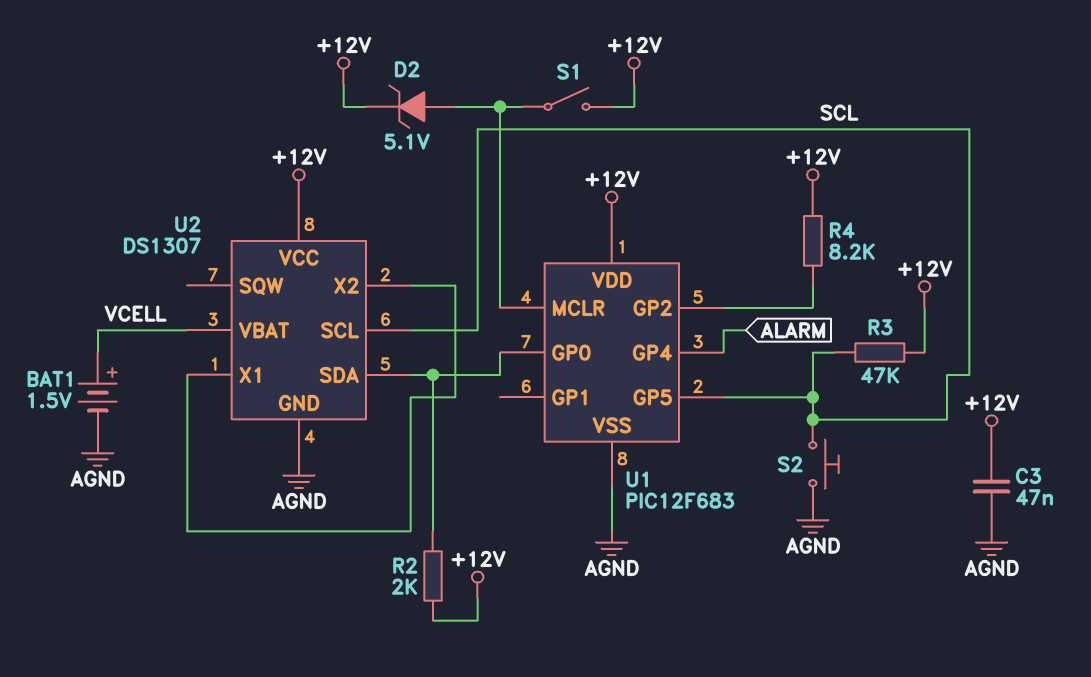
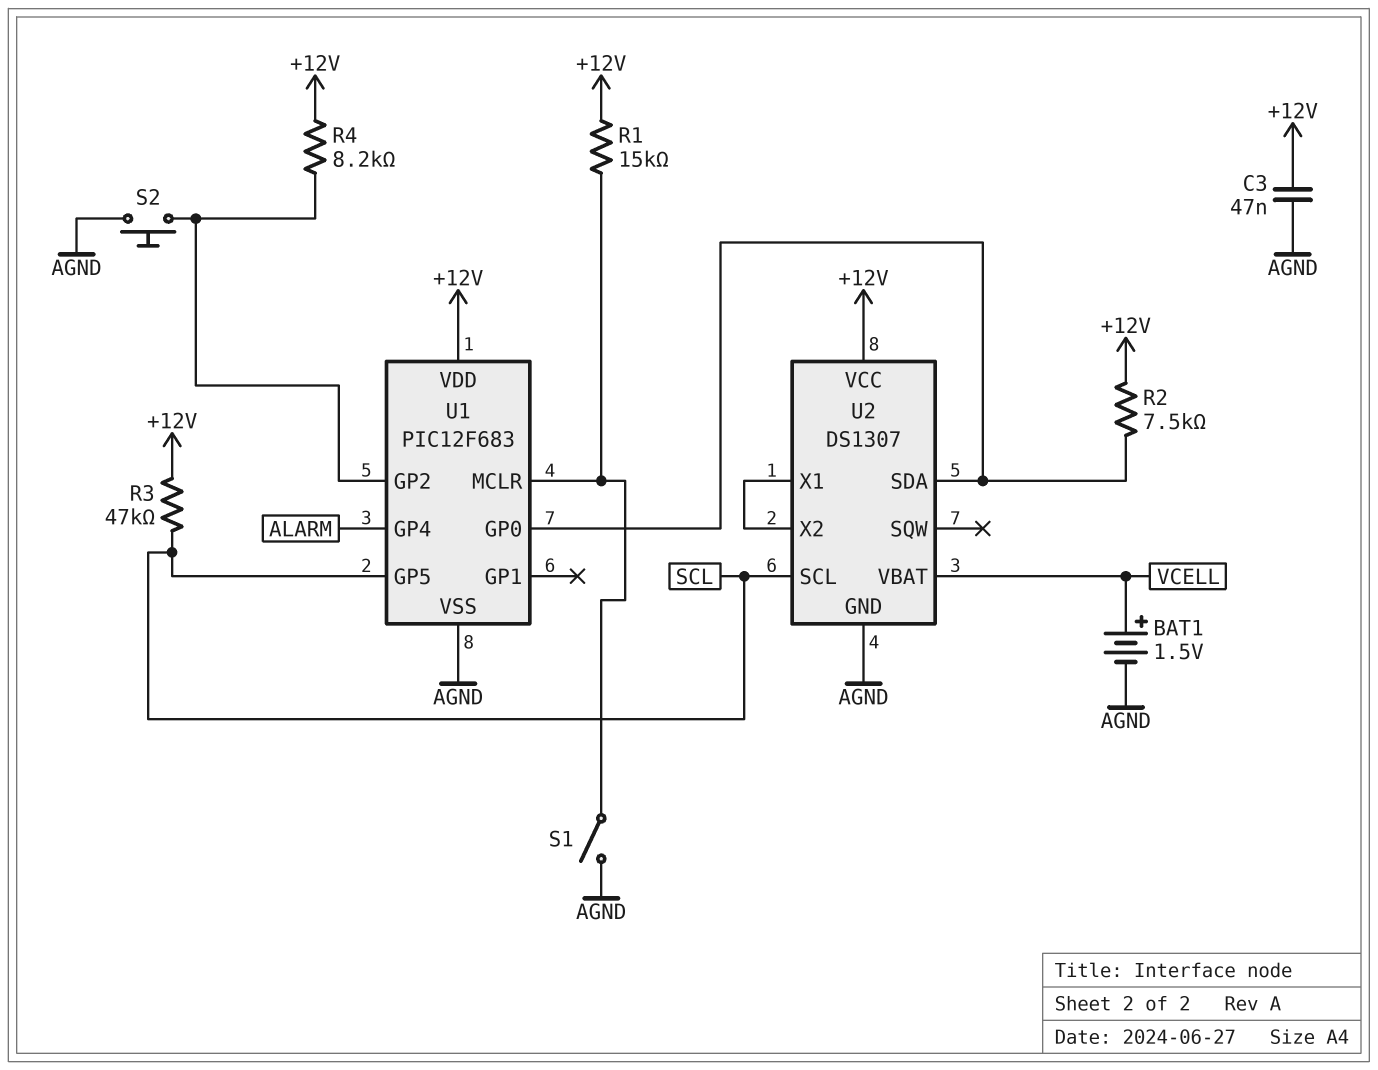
D2: zener 5.1V (A U1/MCLR, K +12V) -> none
R1: none -> 15k (+12V, U1/MCLR)
R2: 2k (+12V, U1/GP0) -> 7.5k (+12V, U1/GP0)
S1: switch (+12V, U1/MCLR) -> switch (AGND, U1/MCLR)
S2: button (AGND, SCL) -> button (AGND, U1/GP2)

